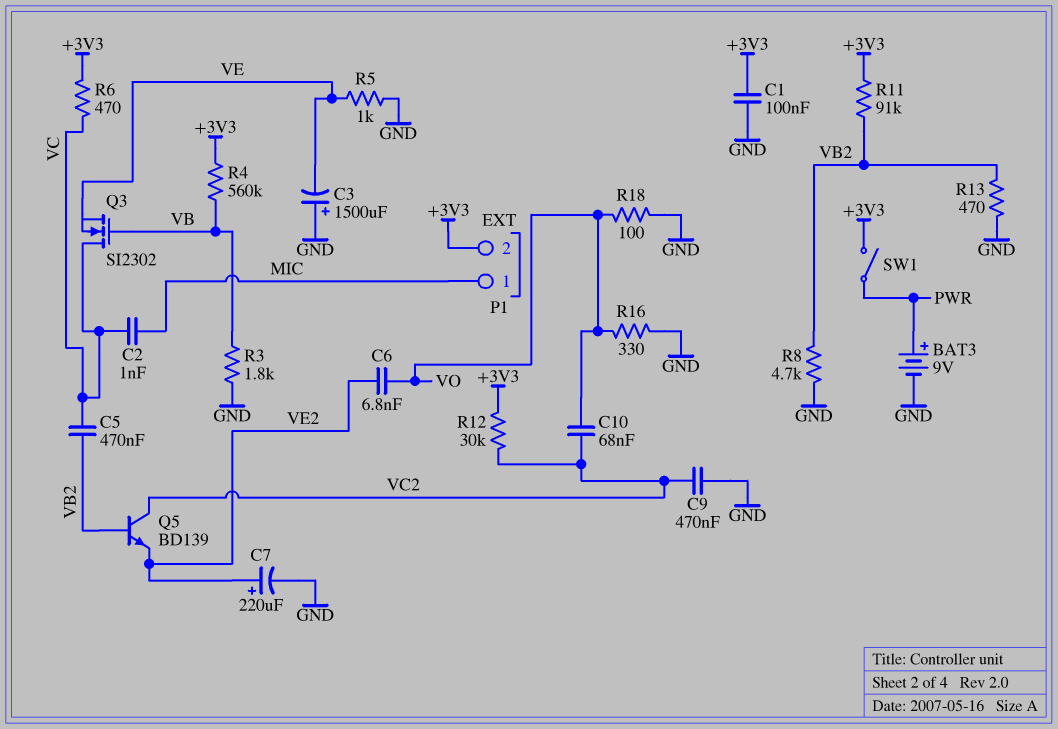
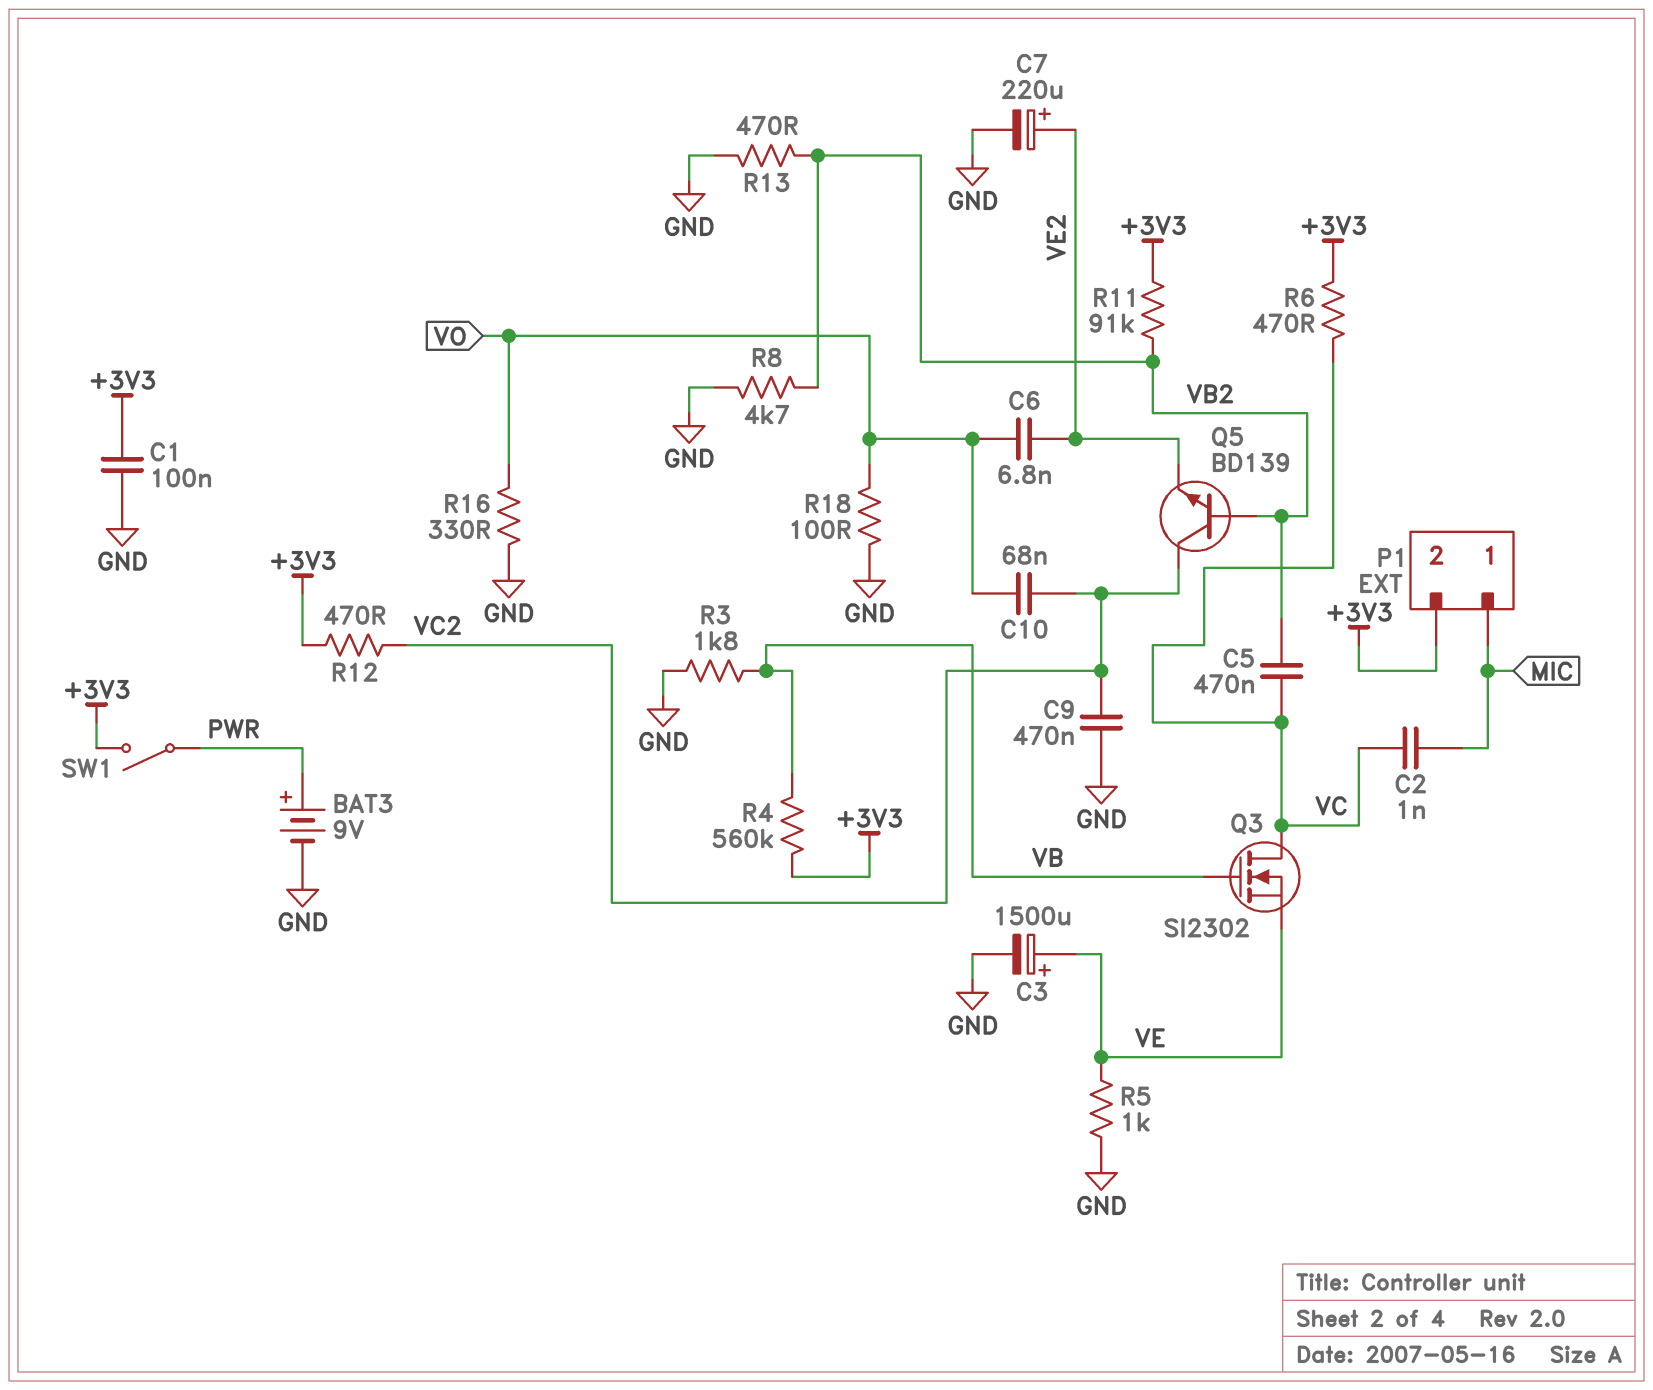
C3: 1500uF (plus GND, minus VE) -> 1500uF (plus VE, minus GND)
R12: 30k (+3V3, VC2) -> 470 (+3V3, VC2)

